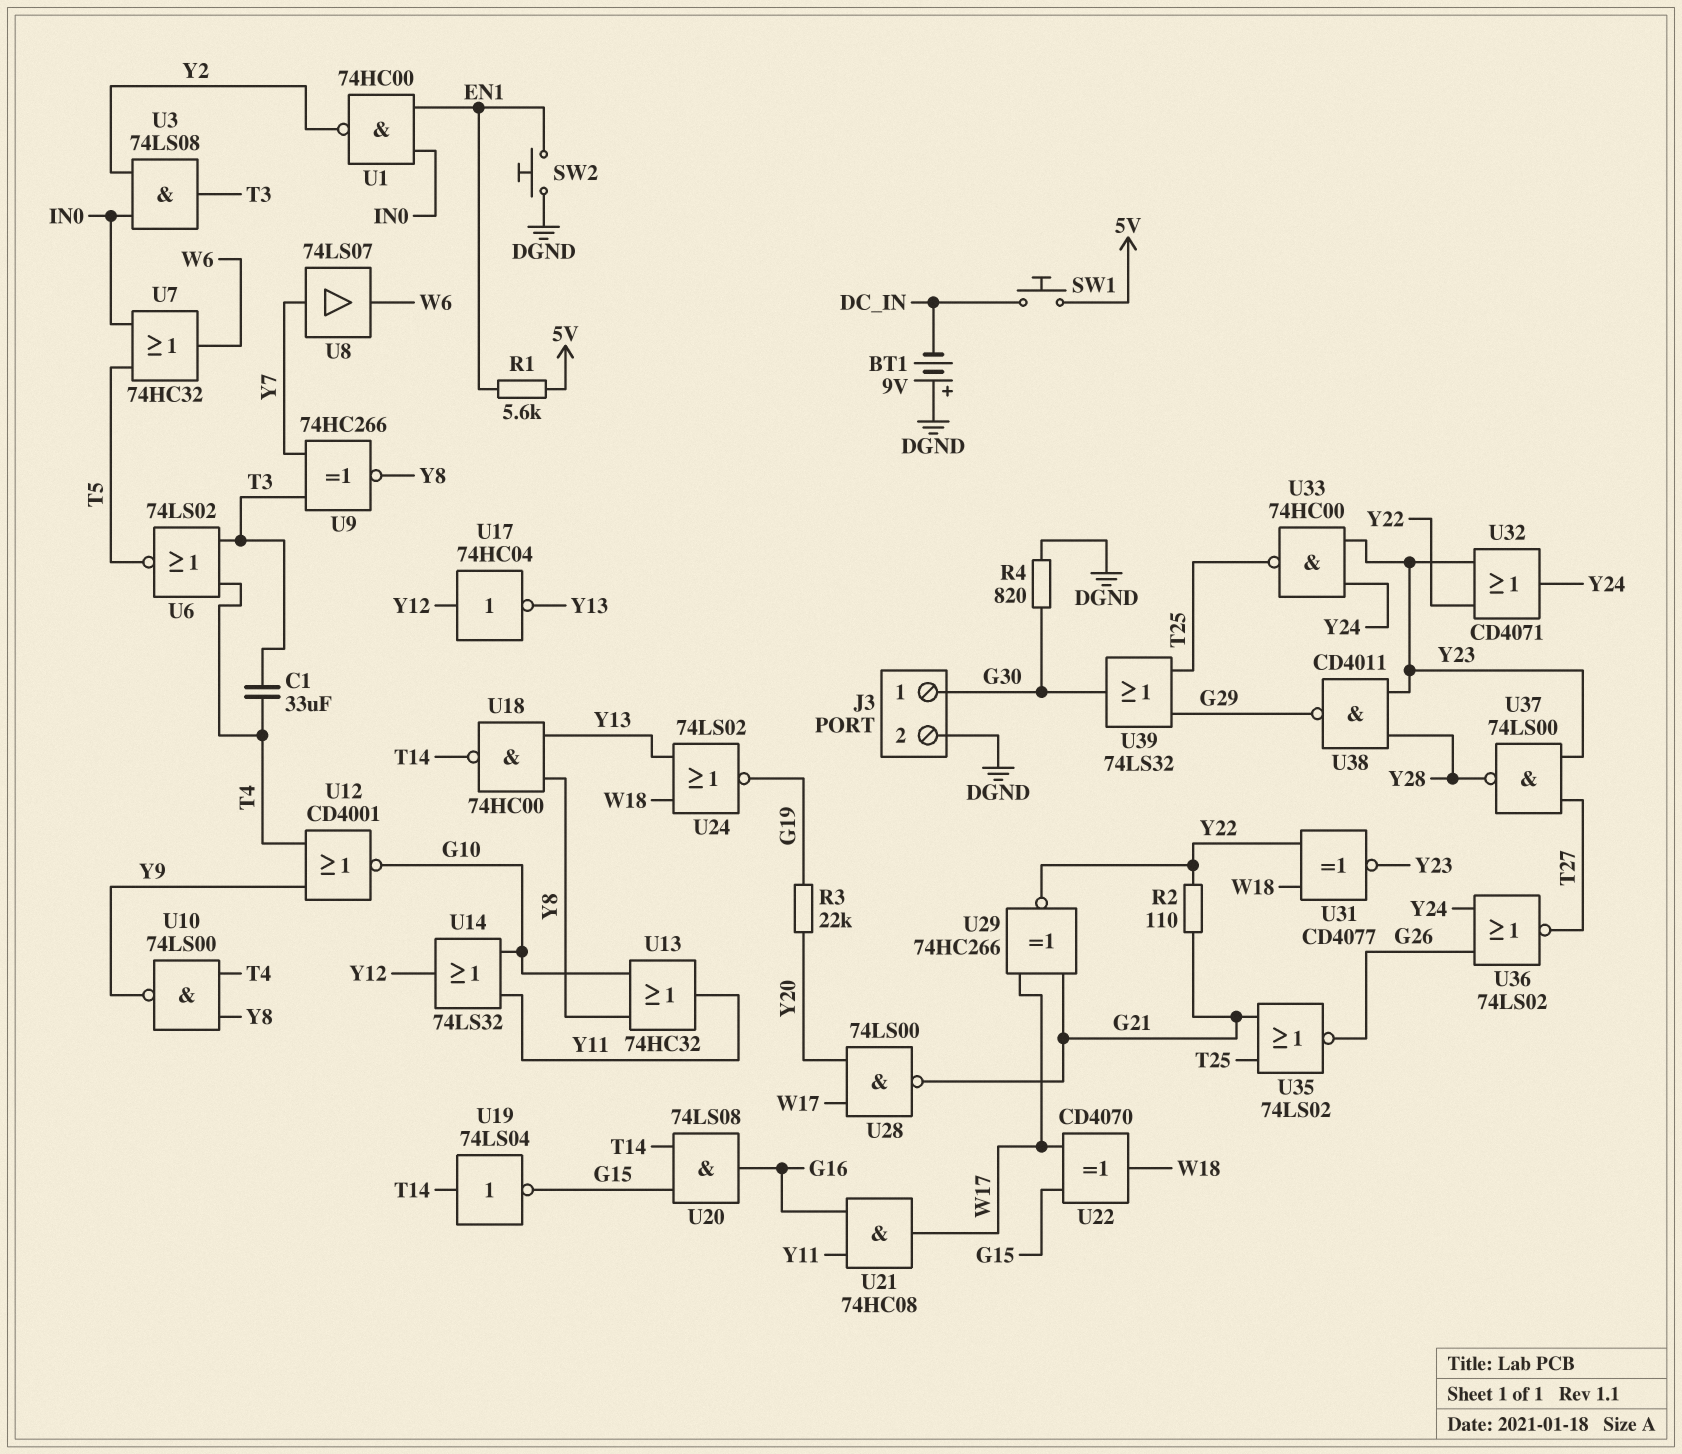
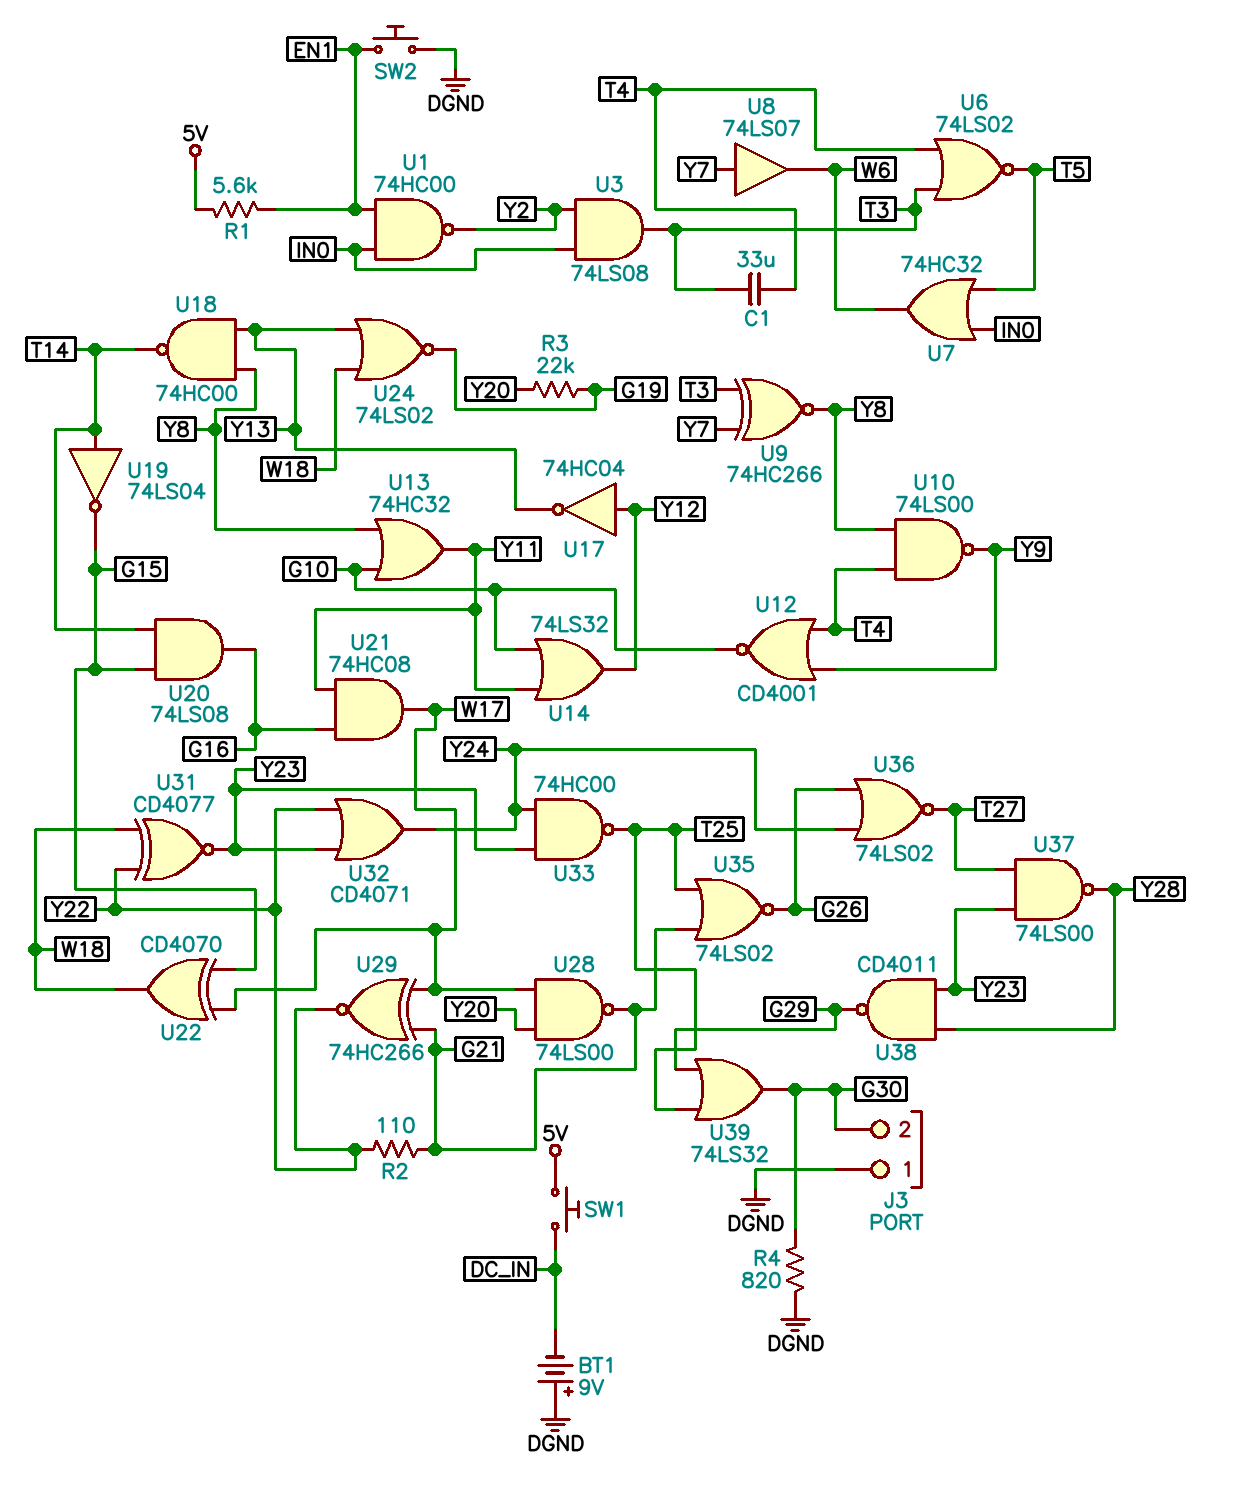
J3 pin 1: G30 -> DGND
J3 pin 2: DGND -> G30

